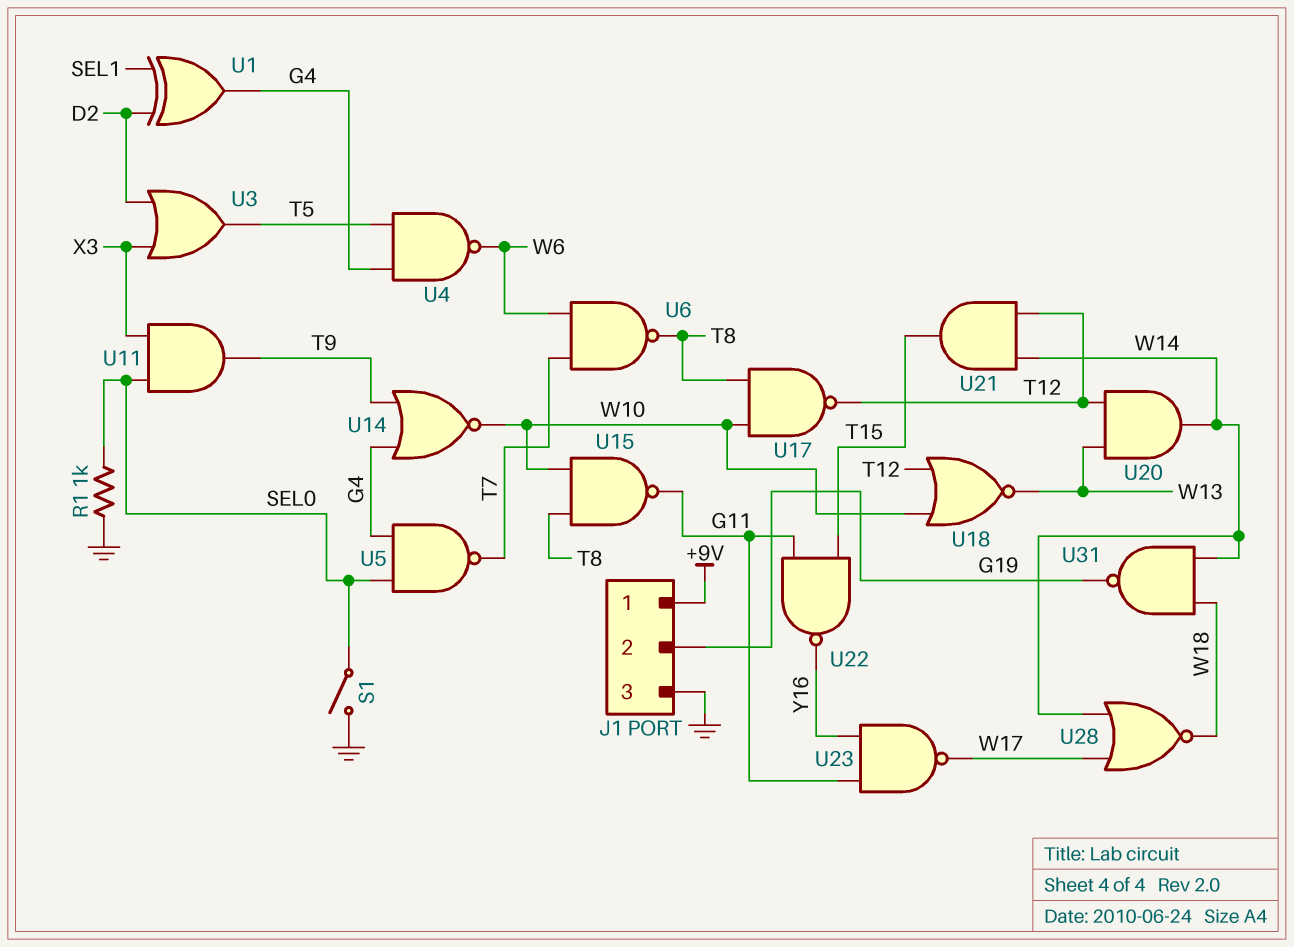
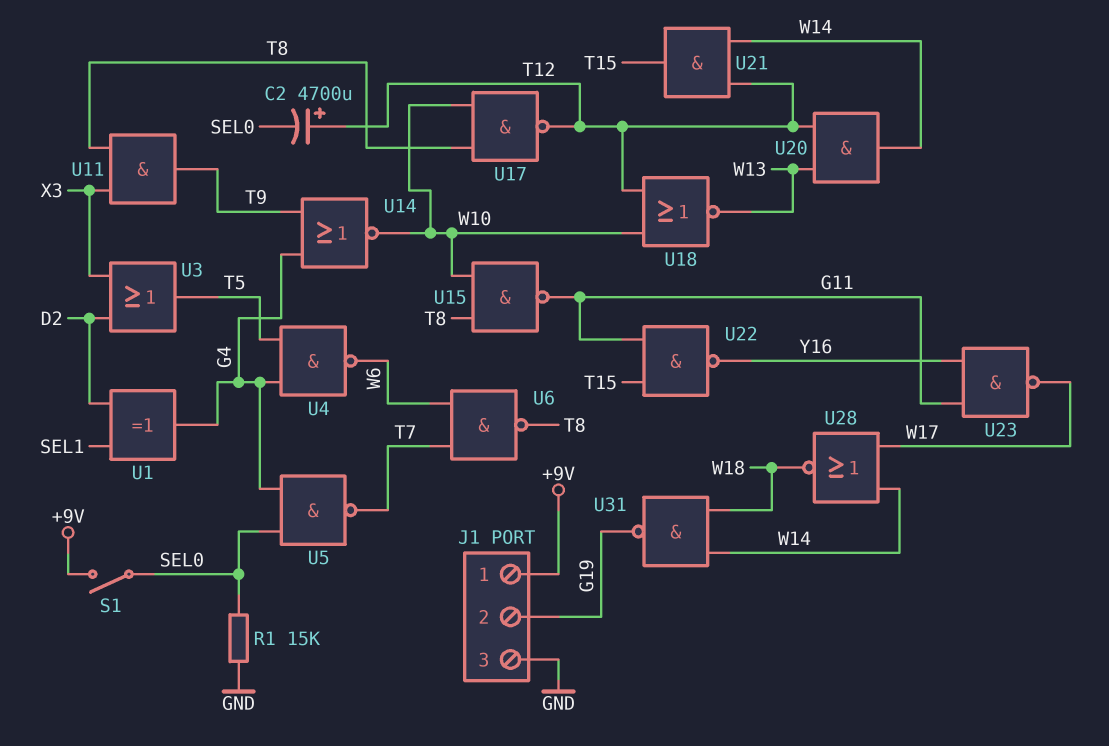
C2: none -> 4700uF (plus T12, minus SEL0)
R1: 1k (GND, SEL0) -> 15k (GND, SEL0)
S1: switch (GND, SEL0) -> switch (+9V, SEL0)
U11: AND (in SEL0, in X3, out T9) -> AND (in T8, in X3, out T9)

